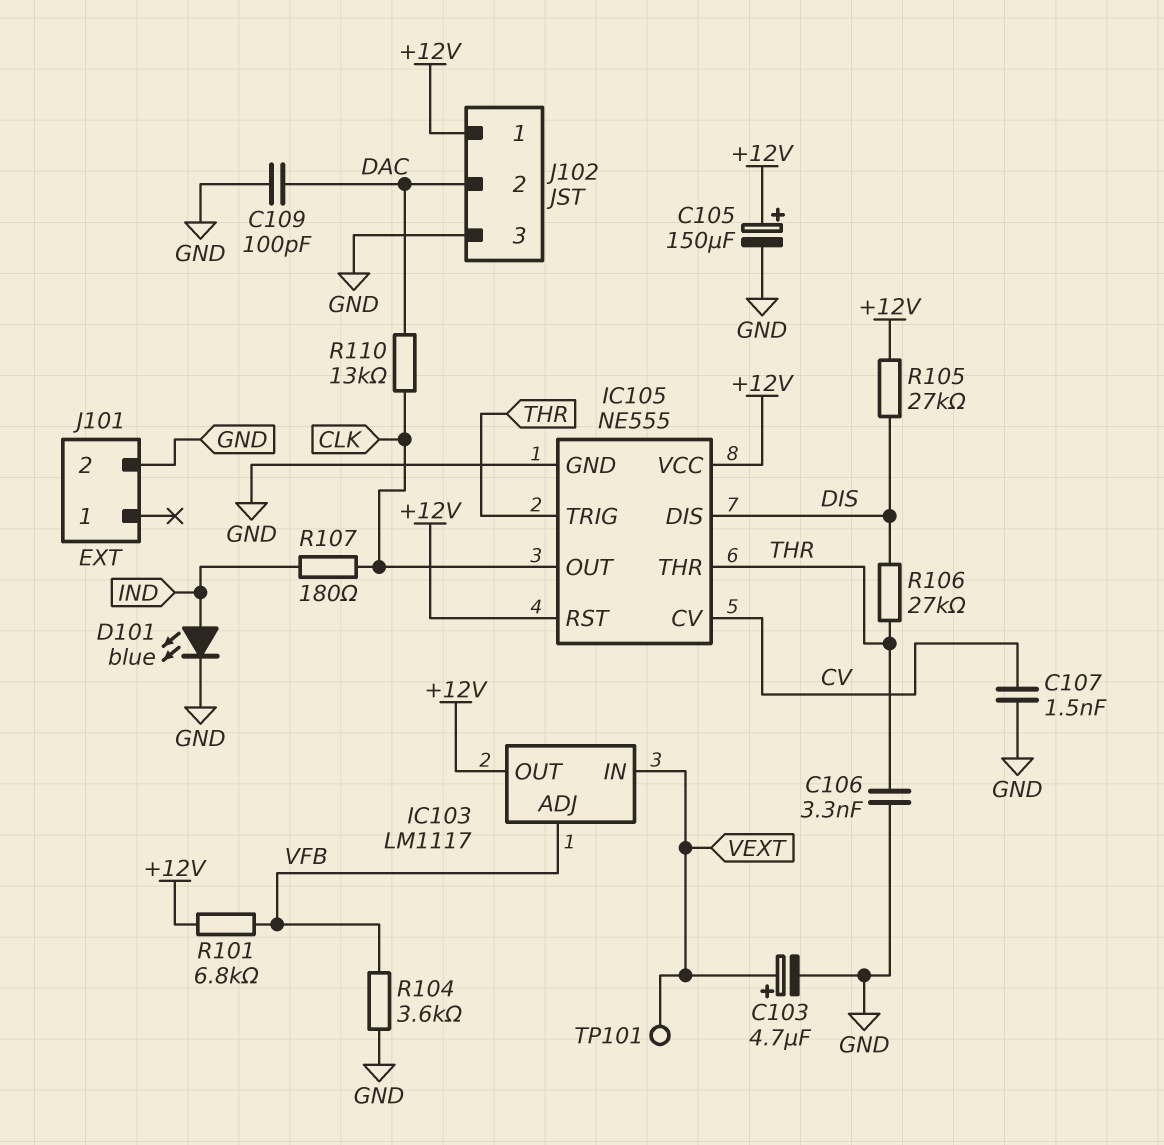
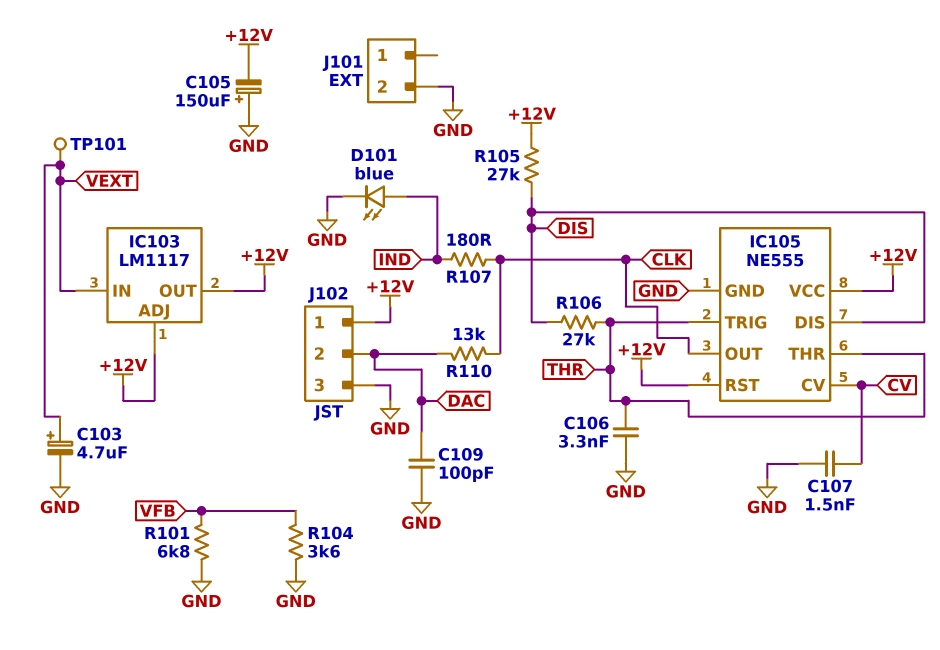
C105: 150uF (plus +12V, minus GND) -> 150uF (plus GND, minus +12V)
IC103 pin ADJ: VFB -> +12V
R101: 6.8k (+12V, VFB) -> 6.8k (GND, VFB)

